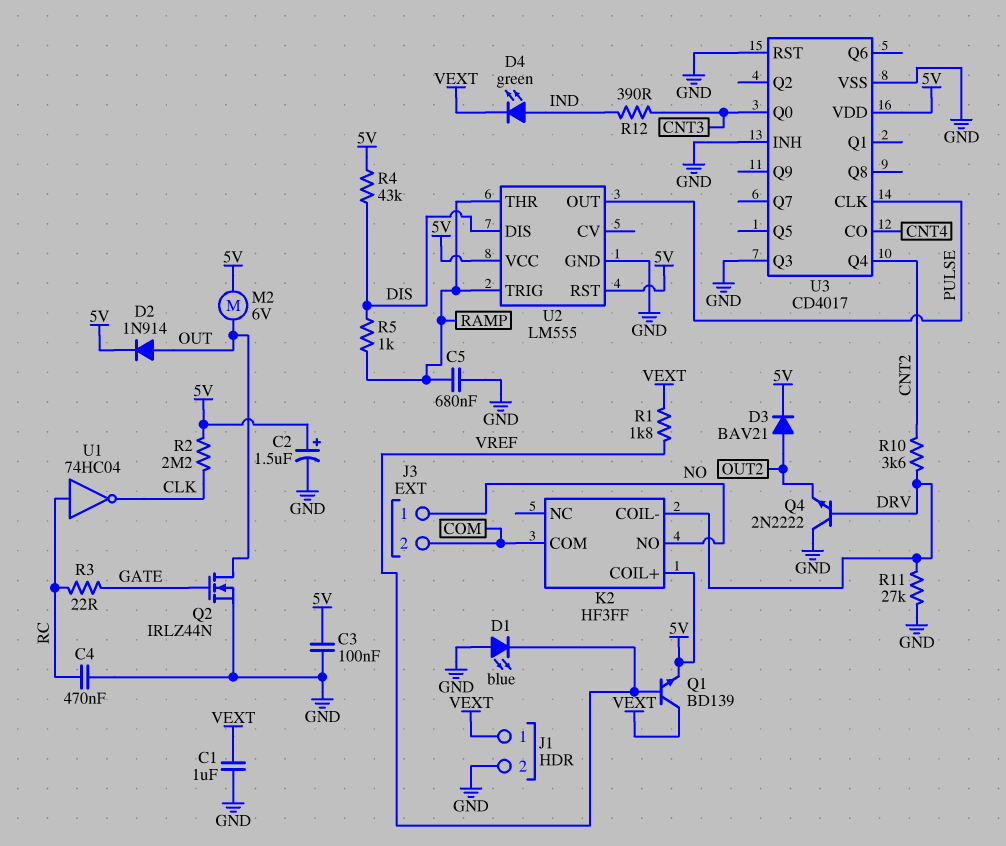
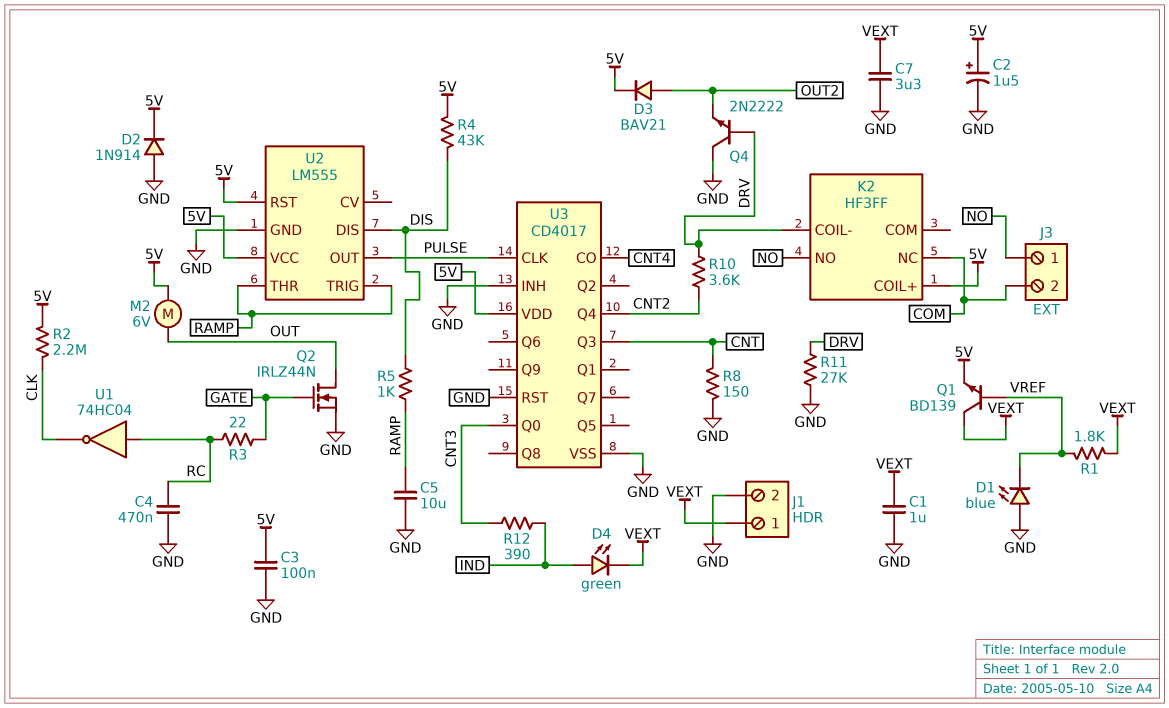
C5: 680nF (GND, RAMP) -> 10uF (GND, RAMP)
C7: none -> 3.3uF (GND, VEXT)
D2: diode 1N914 (A OUT, K 5V) -> diode 1N914 (A GND, K 5V)
K2 pin COM: COM -> none
K2 pin NC: none -> COM
R8: none -> 150 (CNT, GND)
U3 pin Q3: GND -> CNT

